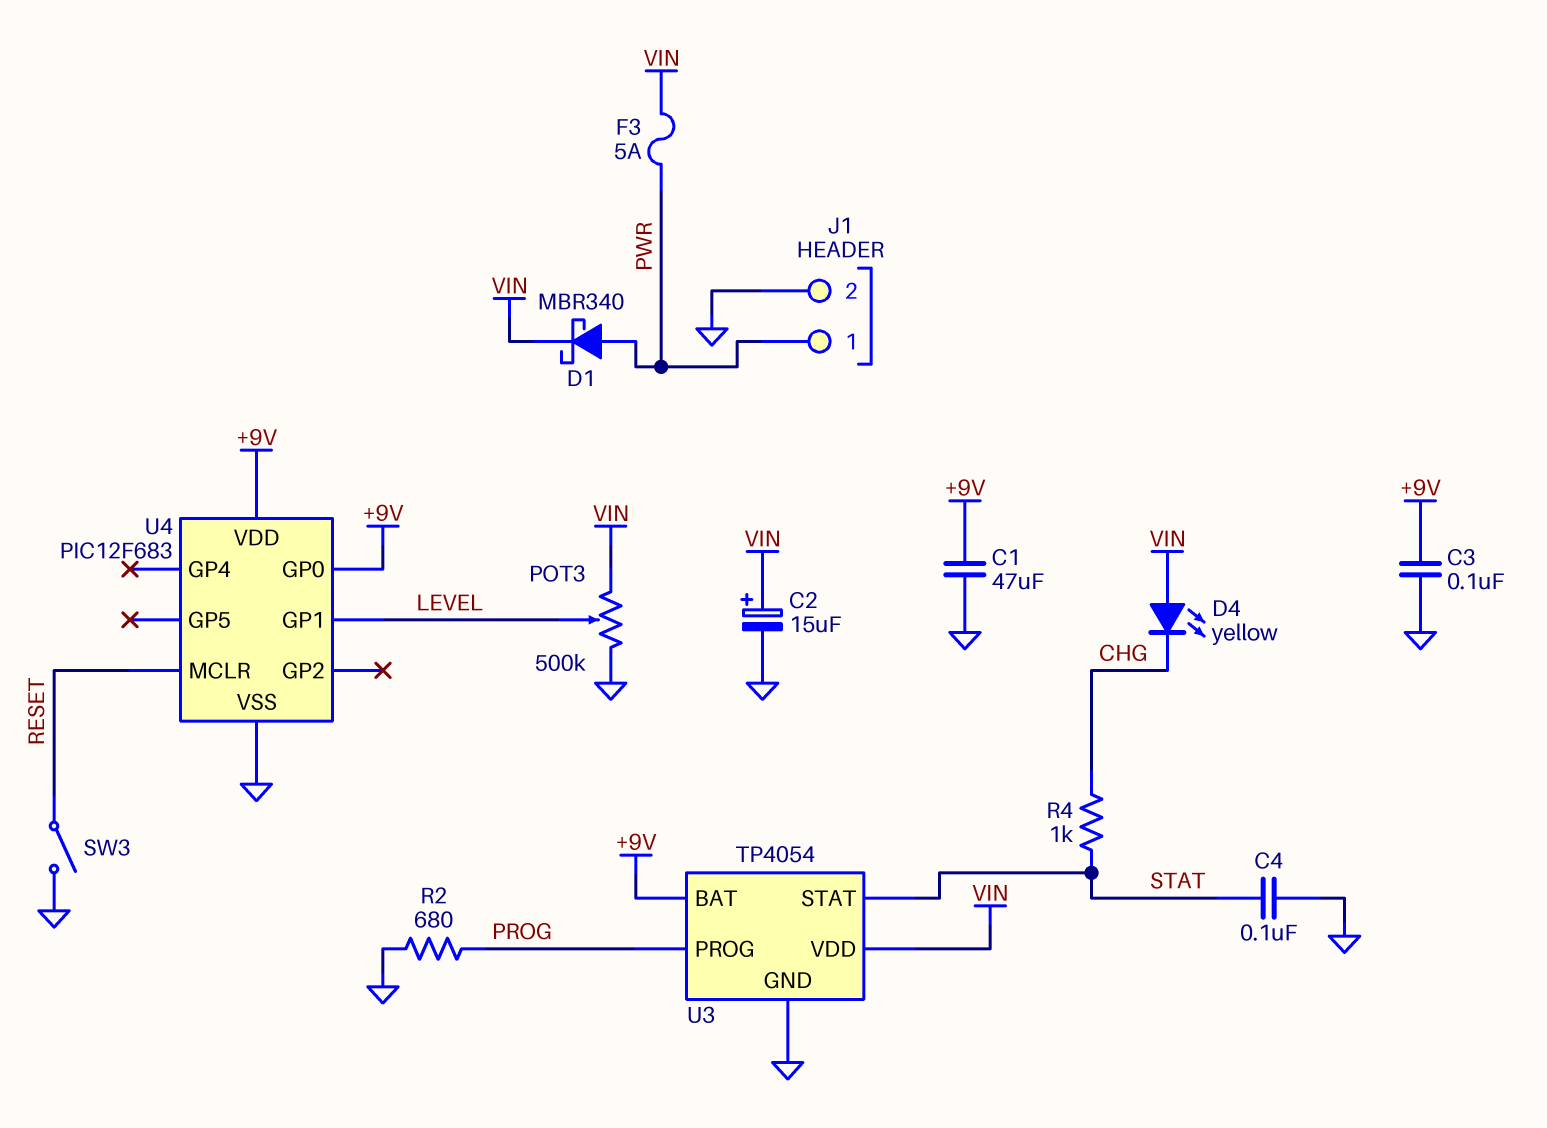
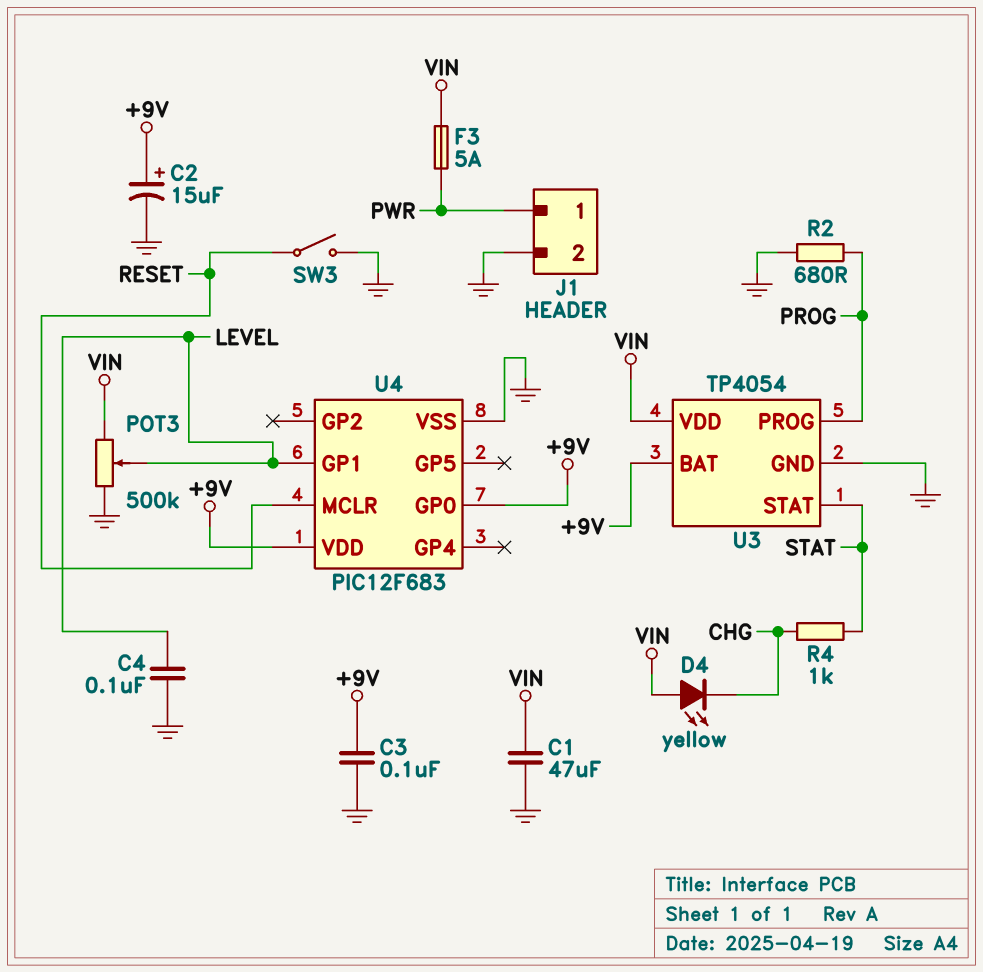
C1: 47uF (+9V, GND) -> 47uF (GND, VIN)
C2: 15uF (plus VIN, minus GND) -> 15uF (plus +9V, minus GND)
C4: 100nF (GND, STAT) -> 100nF (GND, LEVEL)
D1: schottky MBR340 (A PWR, K VIN) -> none

